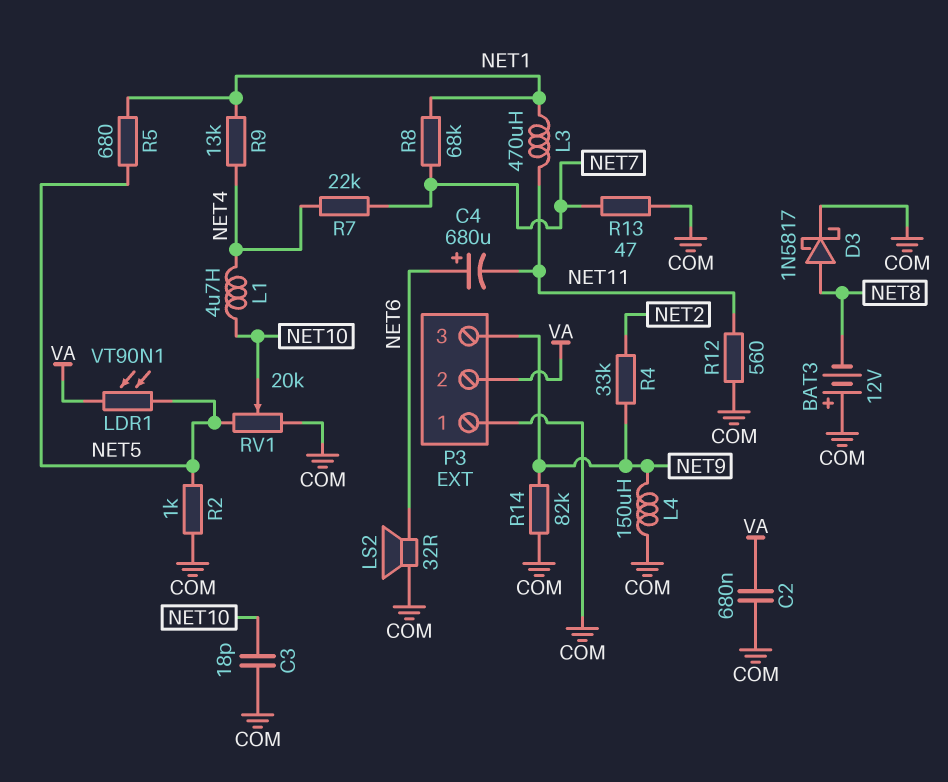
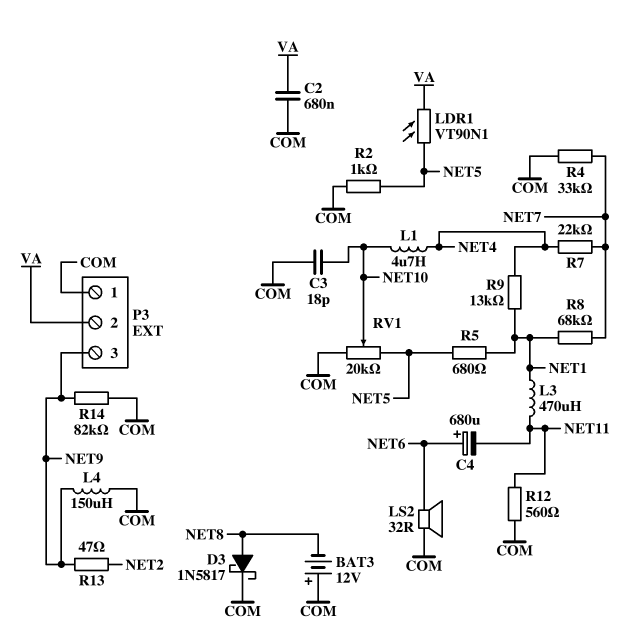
R4: 33k (NET2, NET9) -> 33k (COM, NET7)
R13: 47 (COM, NET7) -> 47 (NET2, NET9)

